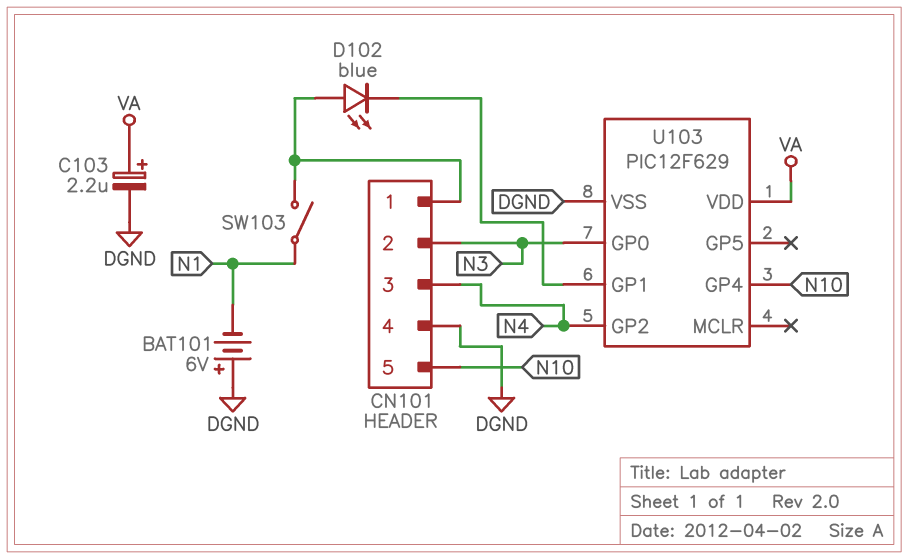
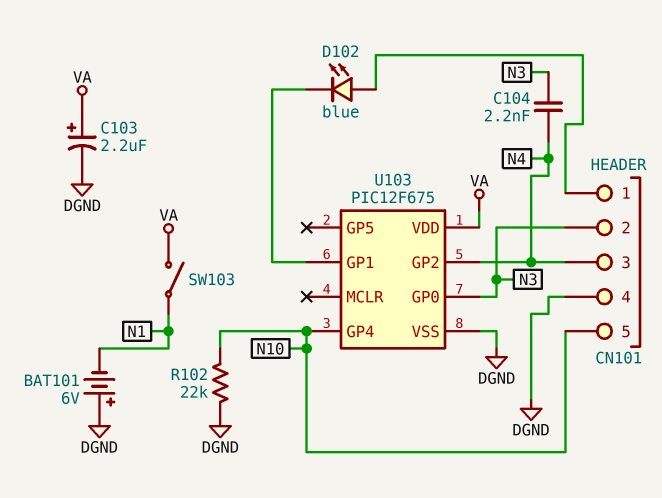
C104: none -> 2.2nF (N3, N4)
R102: none -> 22k (DGND, N10)
SW103: switch (CN101/1, N1) -> switch (N1, VA)
U103: PIC12F629 -> PIC12F675

